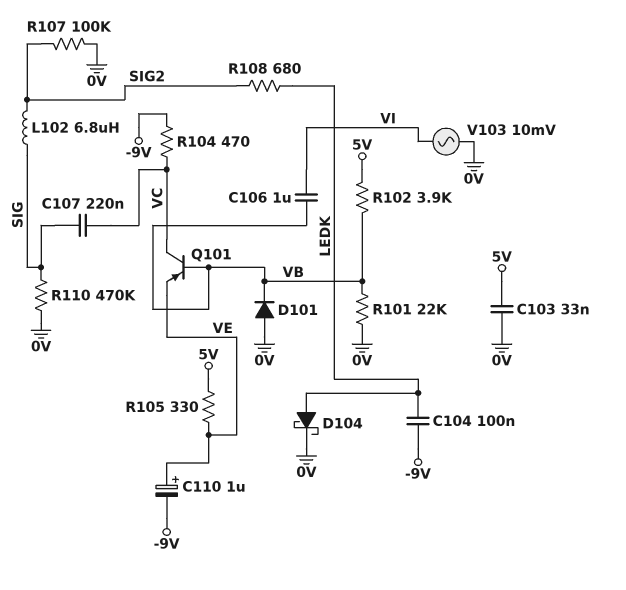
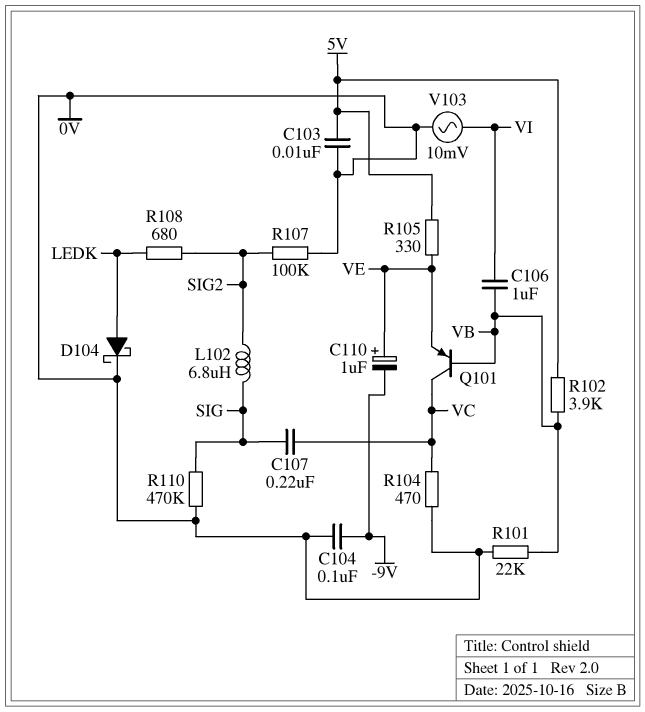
C103: 33nF (0V, 5V) -> 10nF (0V, 5V)
C104: 100nF (-9V, LEDK) -> 100nF (-9V, 0V)
D101: diode (A 0V, K VB) -> none
R104: 470 (-9V, VC) -> 470 (0V, VC)

